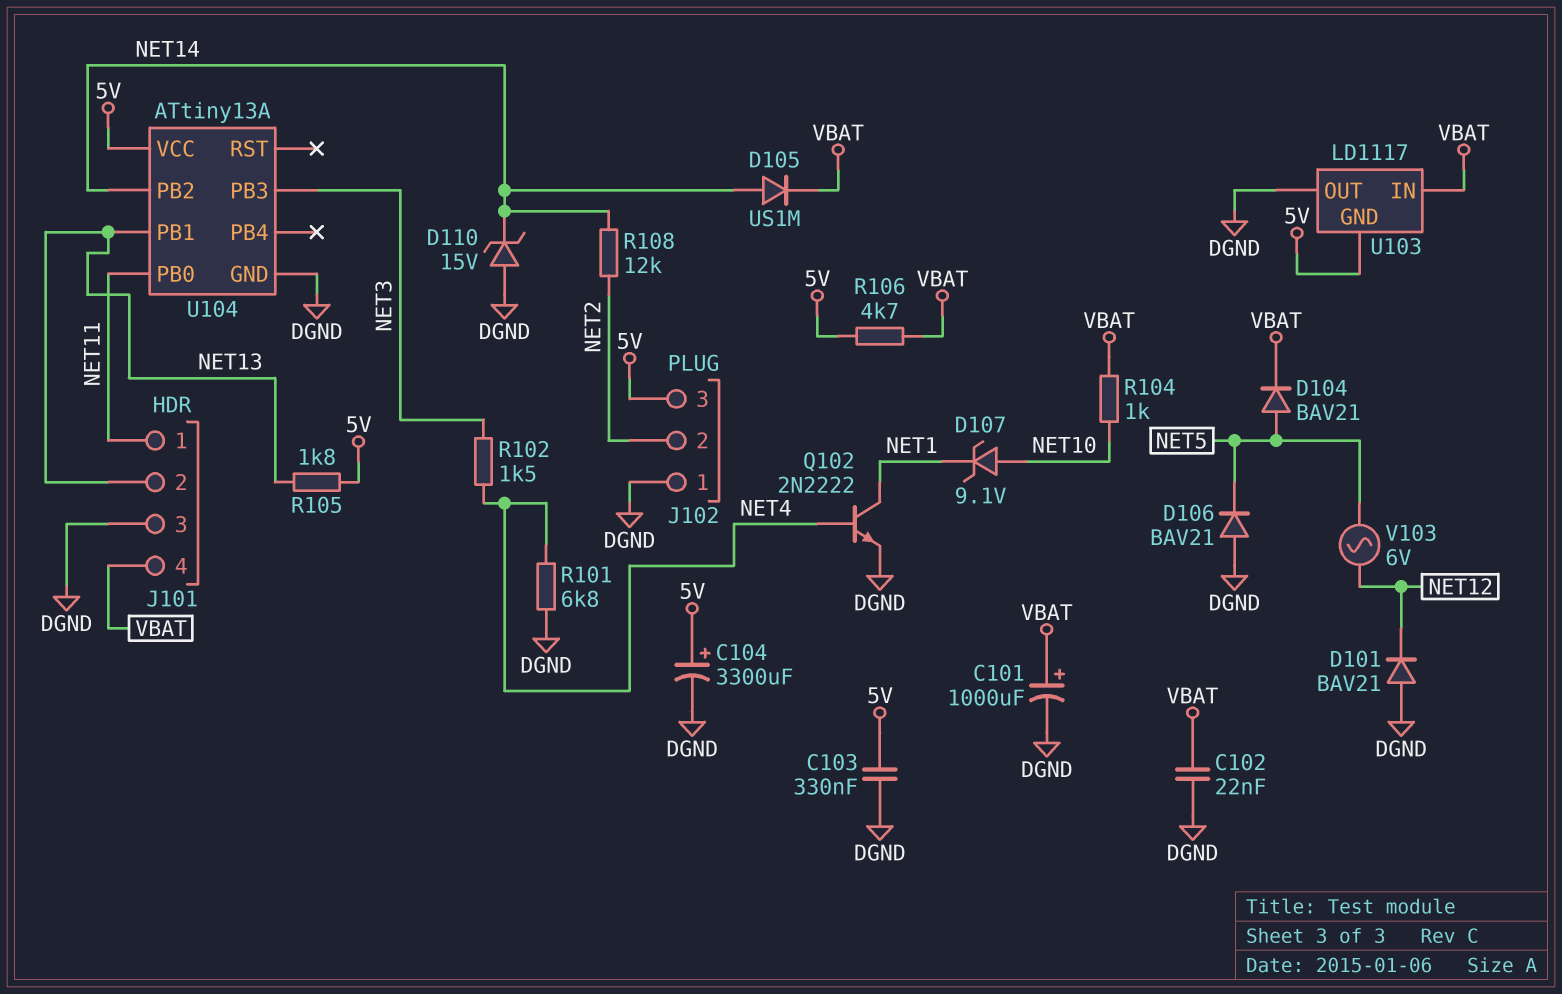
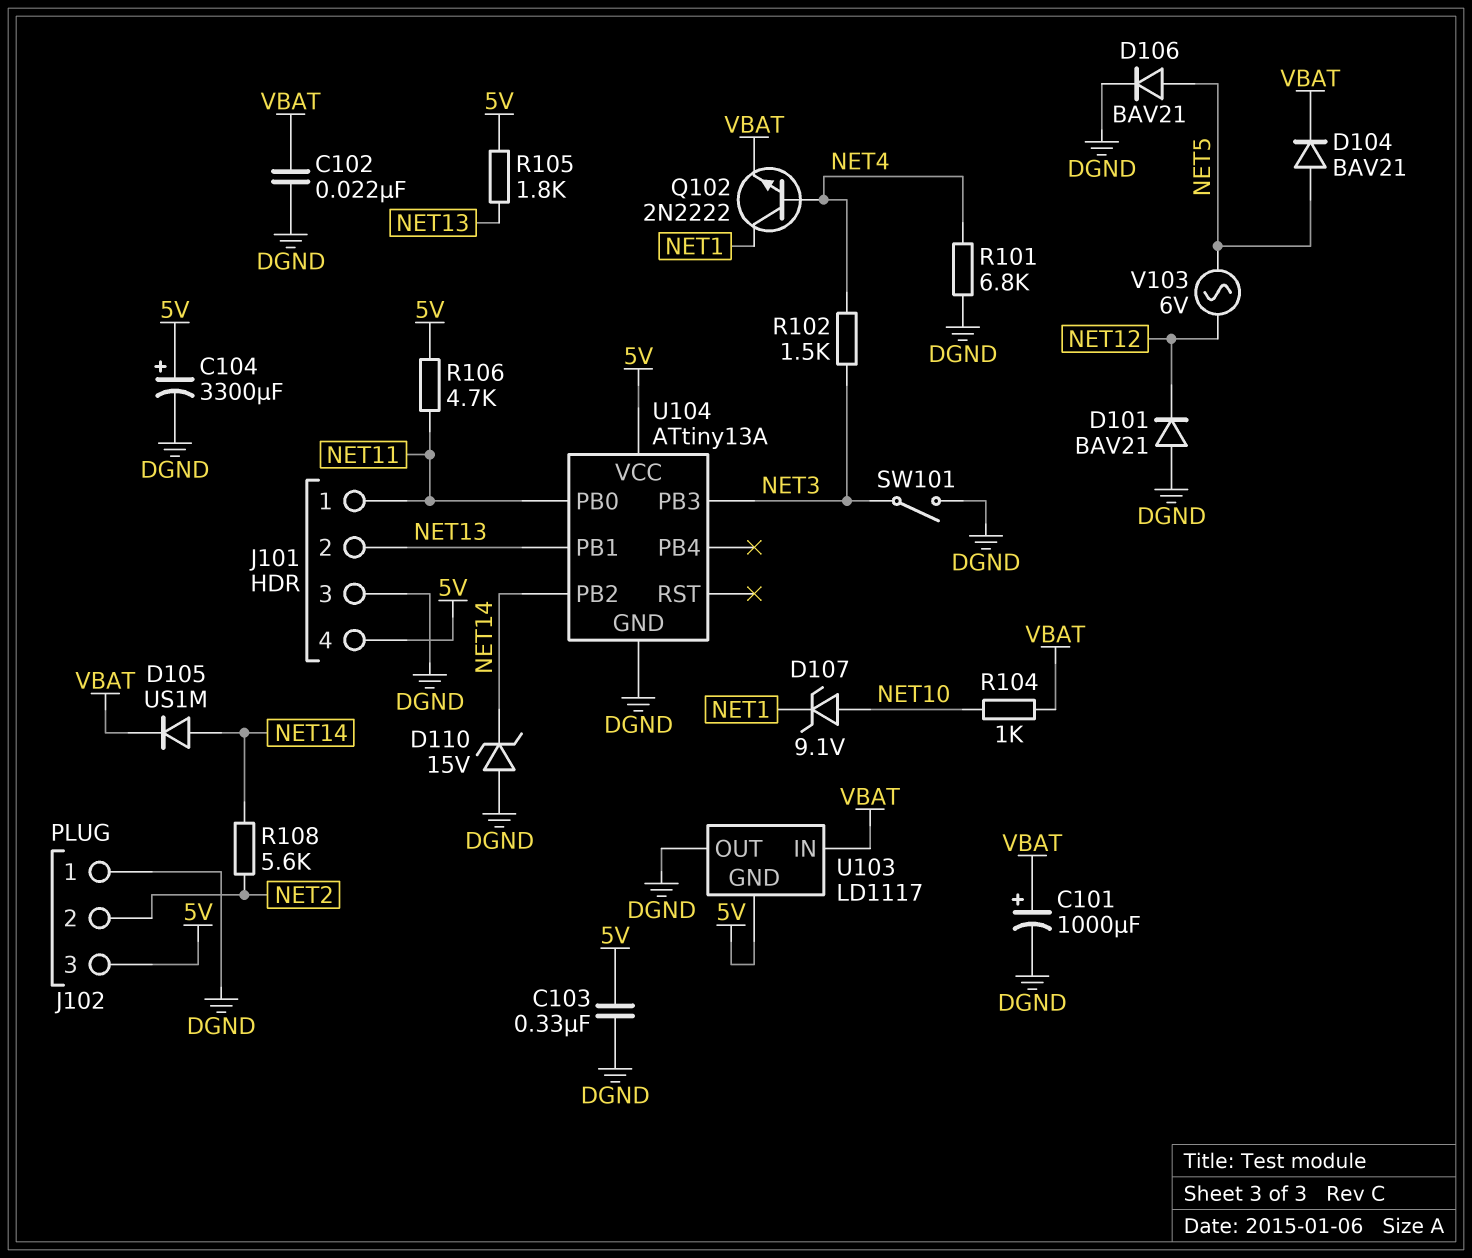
D106: diode BAV21 (A DGND, K NET5) -> diode BAV21 (A NET5, K DGND)
J101 pin 4: VBAT -> 5V
Q102: NPN 2N2222 (B NET4, C NET1, E DGND) -> NPN 2N2222 (B NET4, C NET1, E VBAT)
R106: 4.7k (5V, VBAT) -> 4.7k (5V, NET11)
R108: 12k (NET2, NET14) -> 5.6k (NET2, NET14)
SW101: none -> switch (DGND, NET3)

